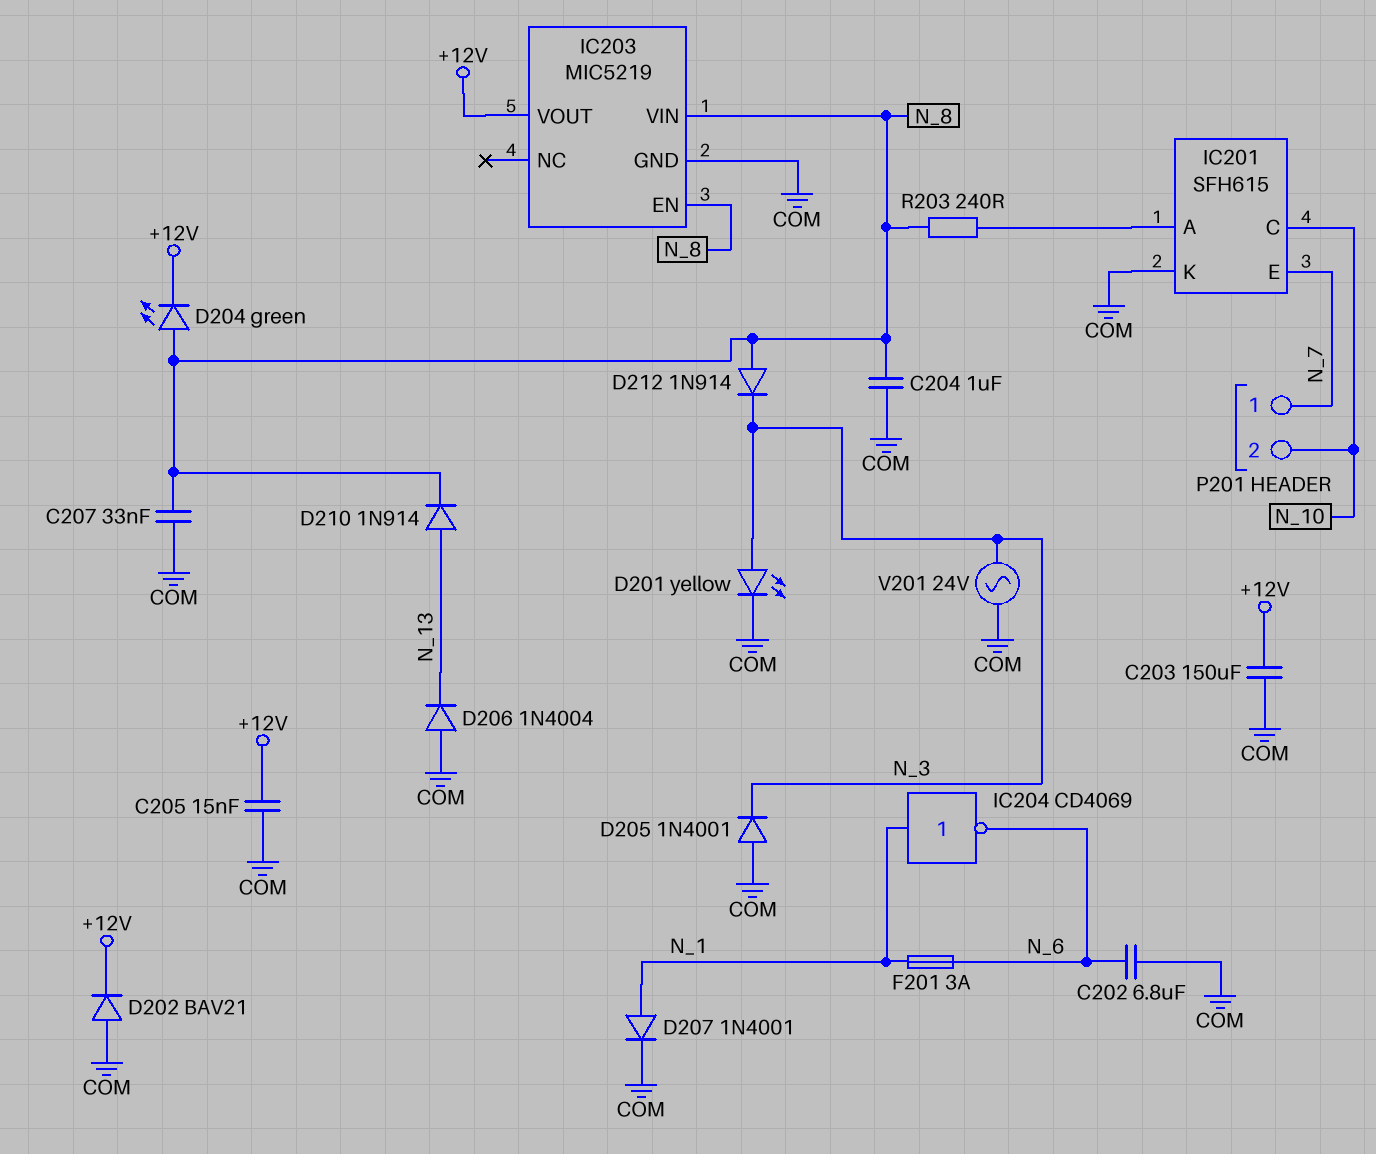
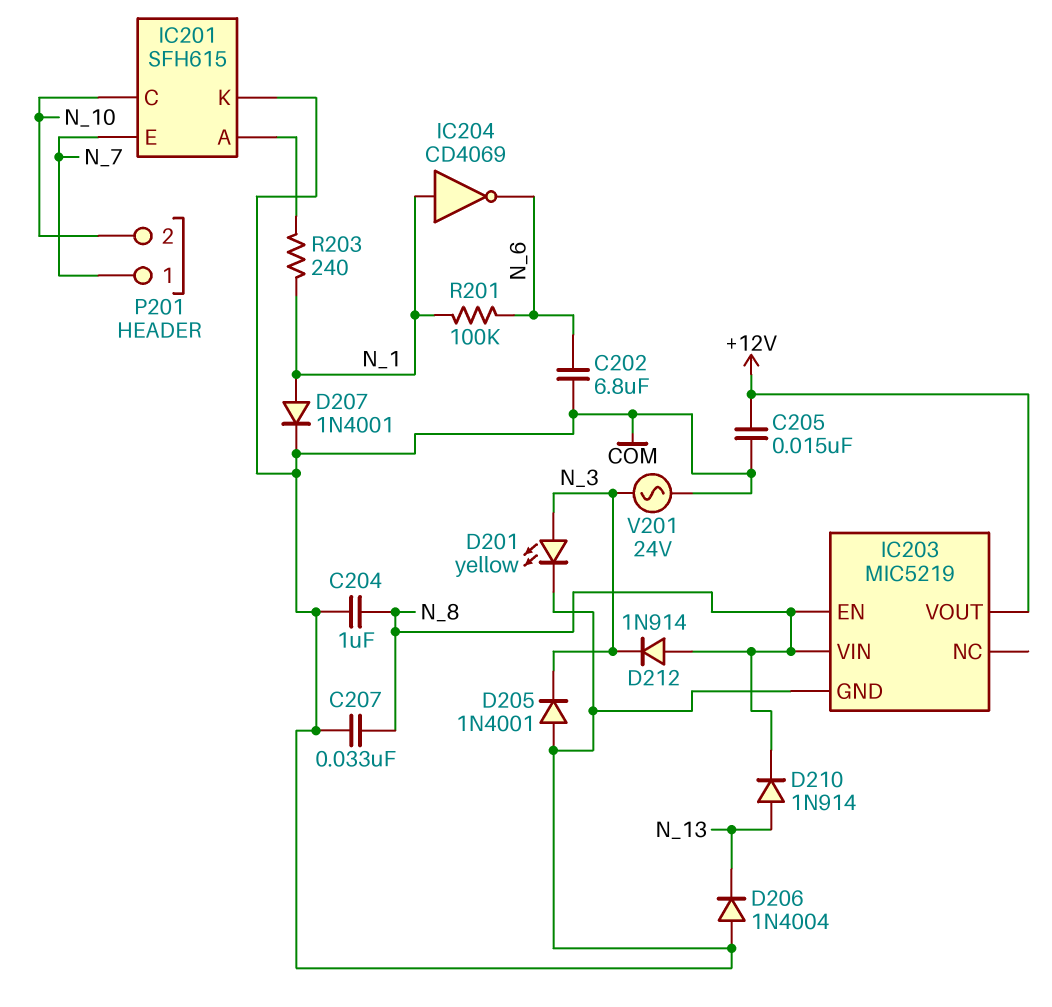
C203: 150uF (+12V, COM) -> none
D202: diode BAV21 (A COM, K +12V) -> none
D204: LED green (A N_8, K +12V) -> none
F201: 3A (N_1, N_6) -> none
R201: none -> 100k (N_1, N_6)
R203: 240 (IC201/A, N_8) -> 240 (IC201/A, N_1)

